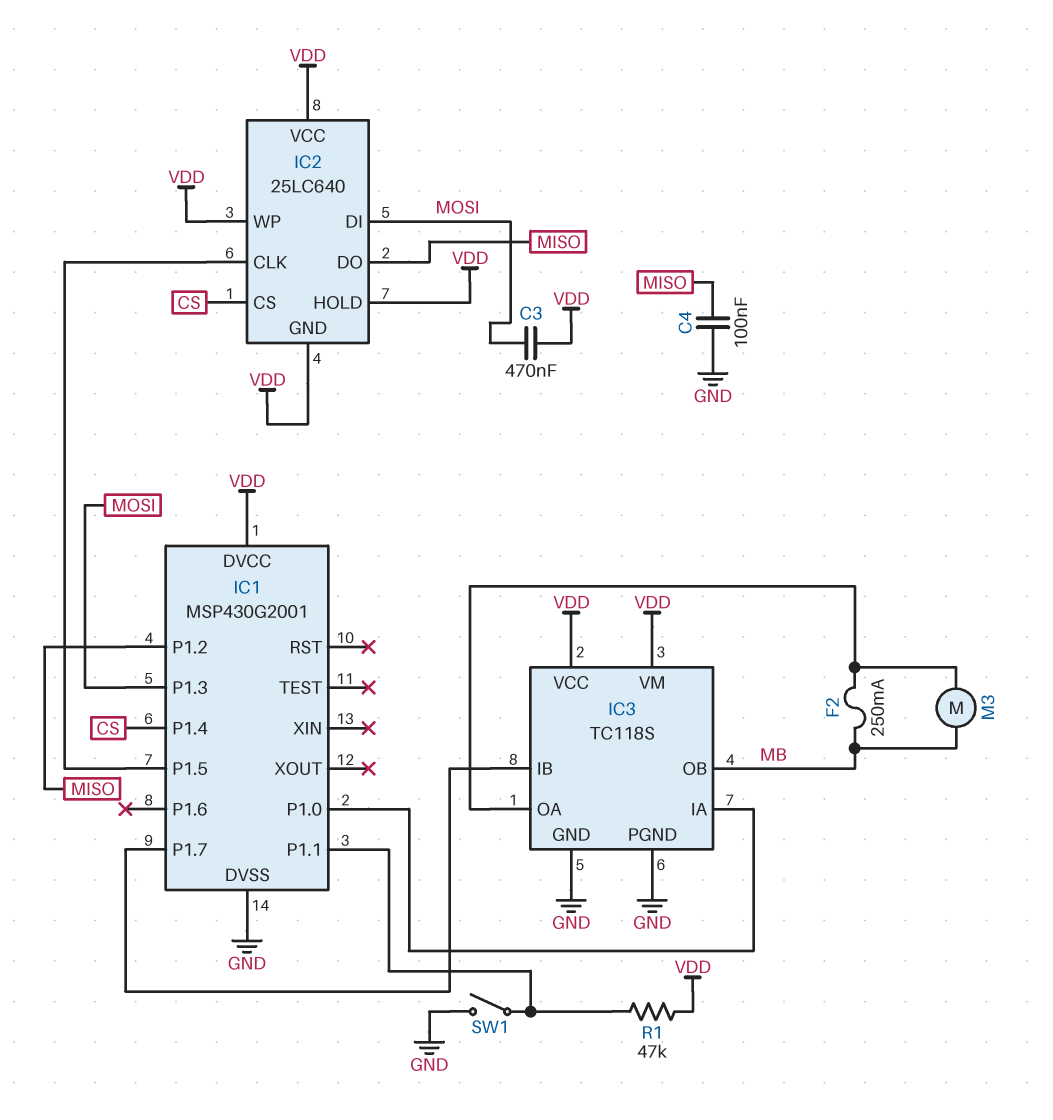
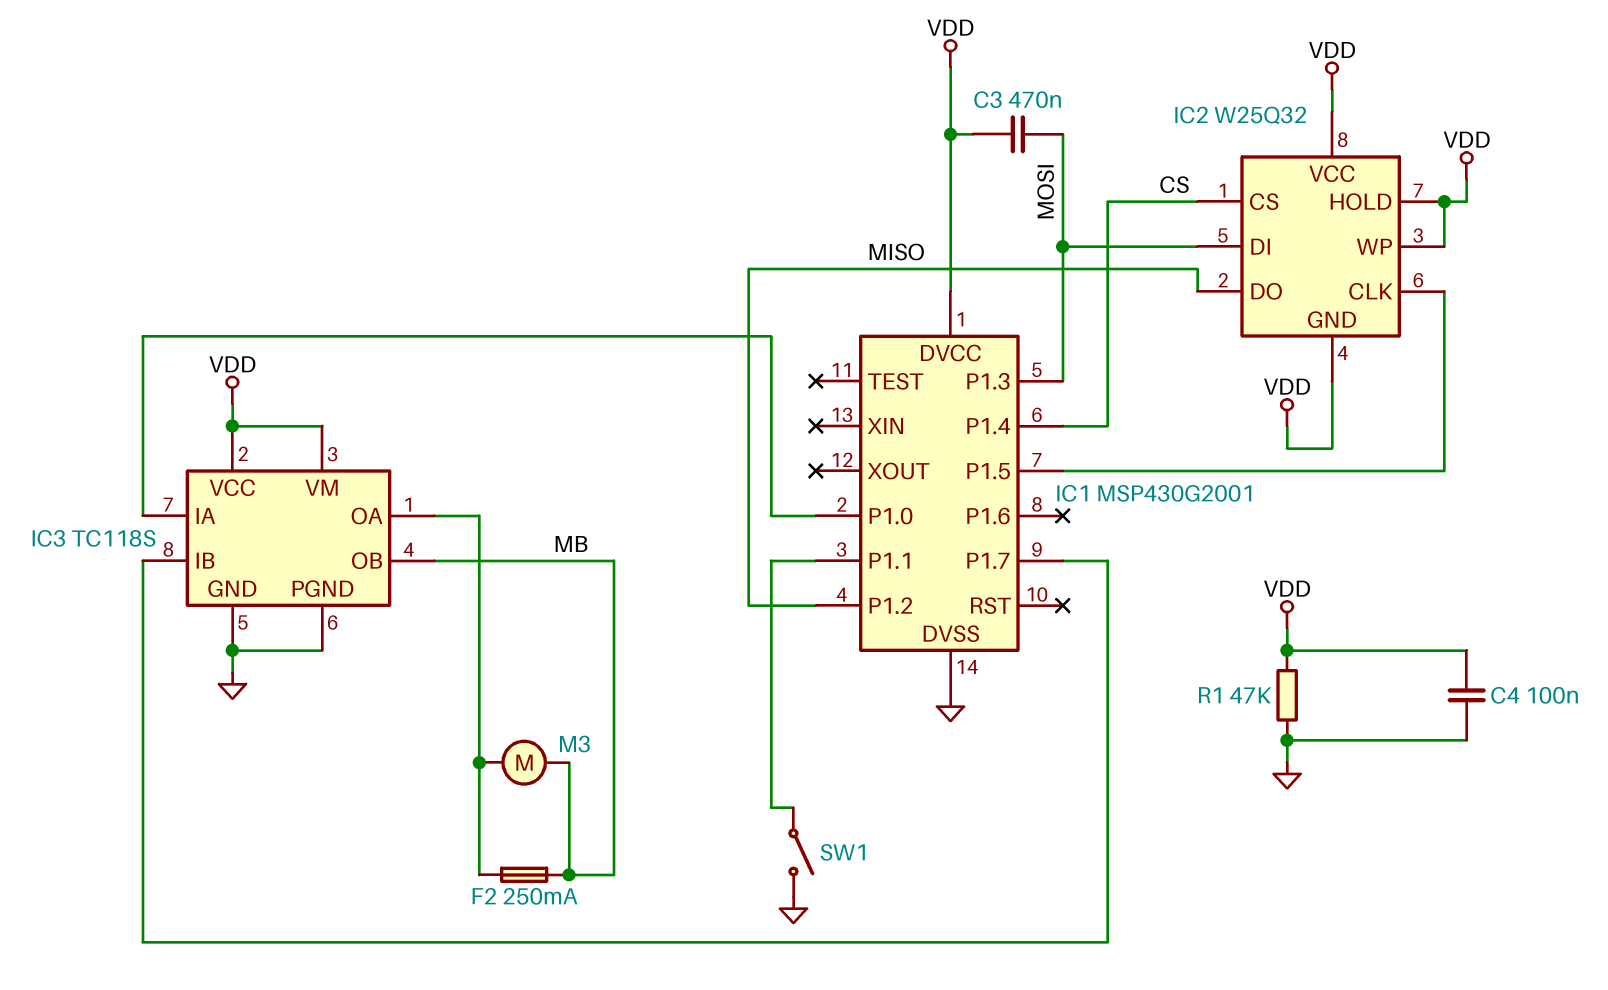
C4: 100nF (GND, MISO) -> 100nF (GND, VDD)
IC2: 25LC640 -> W25Q32
R1: 47k (IC1/P1.1, VDD) -> 47k (GND, VDD)

